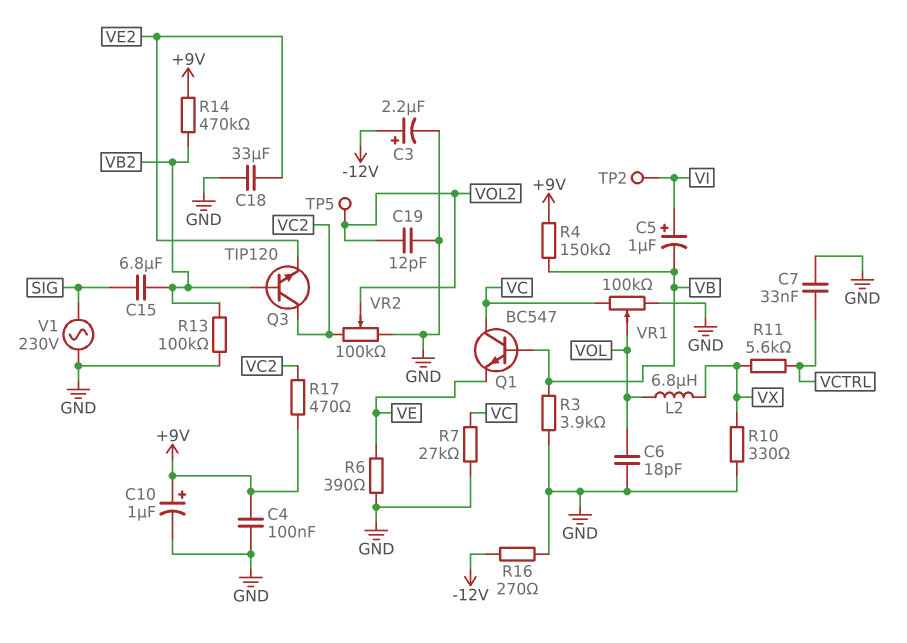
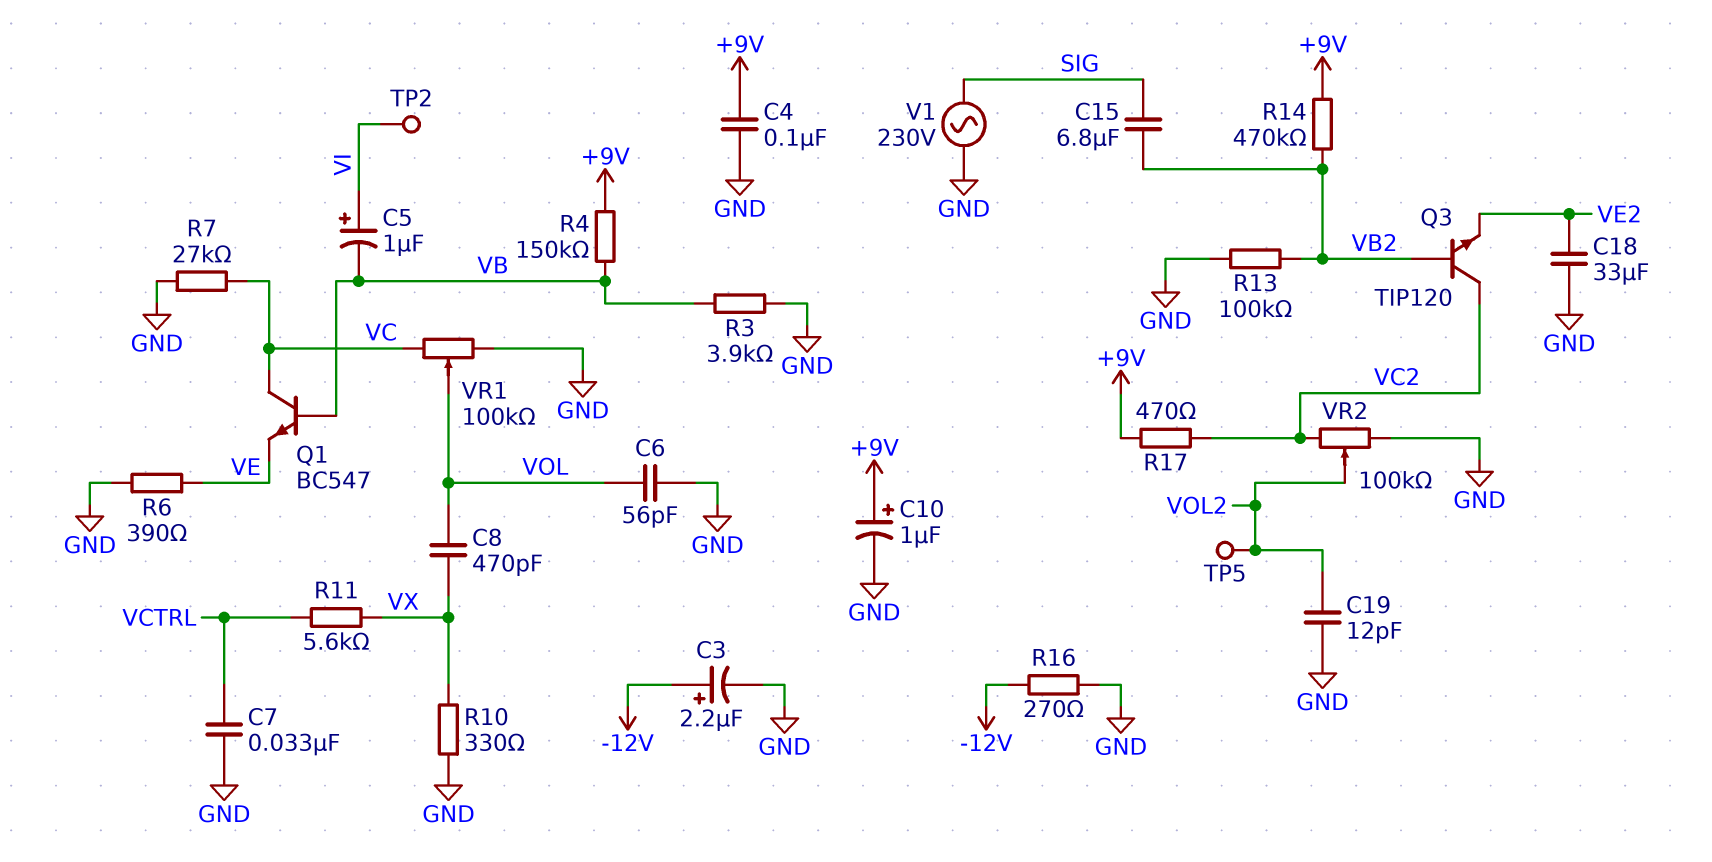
C6: 18pF (GND, VOL) -> 56pF (GND, VOL)
C8: none -> 470pF (VOL, VX)
L2: 6.8uH (VOL, VX) -> none

